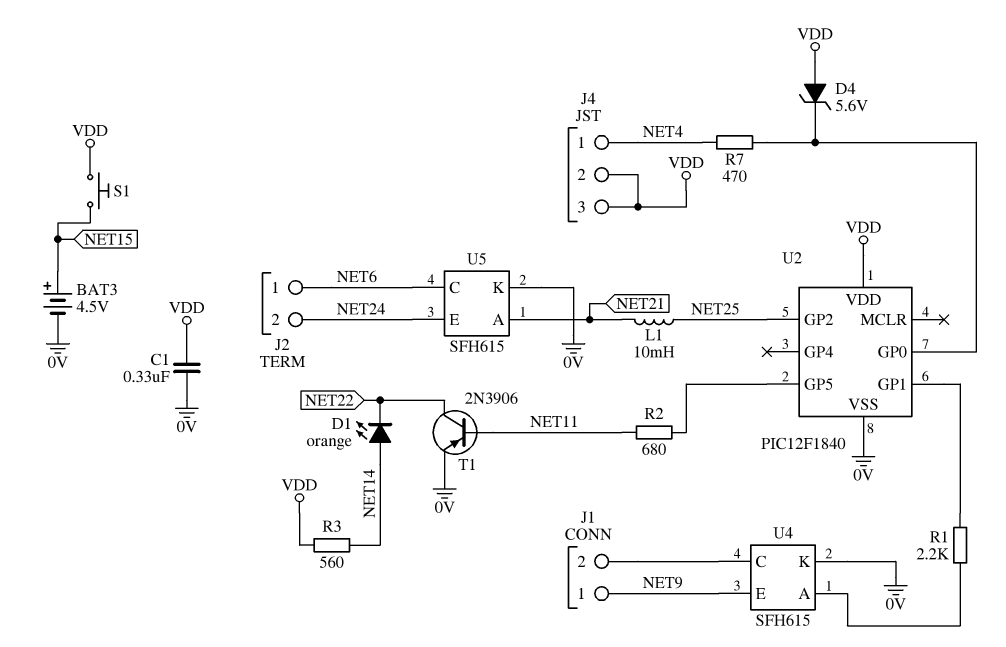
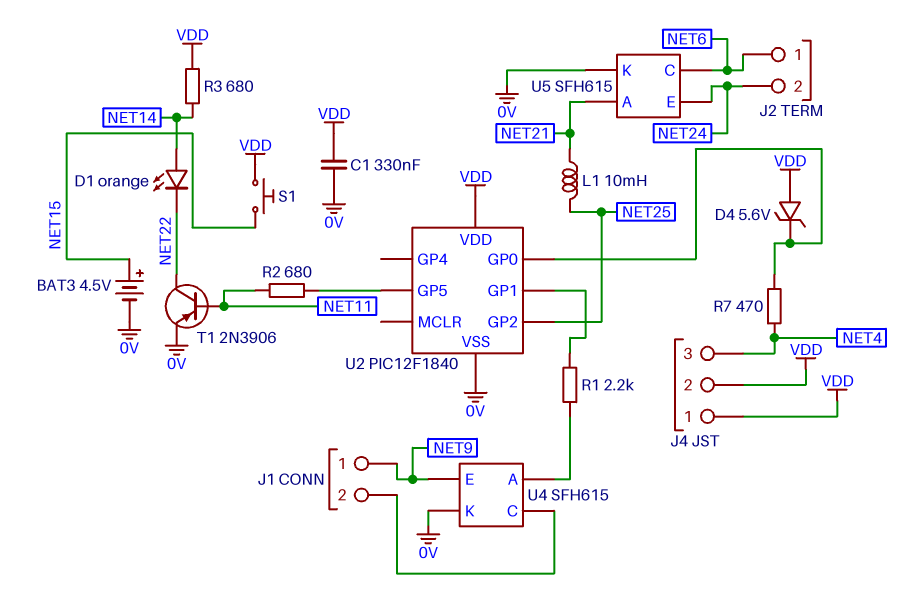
J4 pin 1: NET4 -> VDD
J4 pin 3: VDD -> NET4
R3: 560 (NET14, VDD) -> 680 (NET14, VDD)

